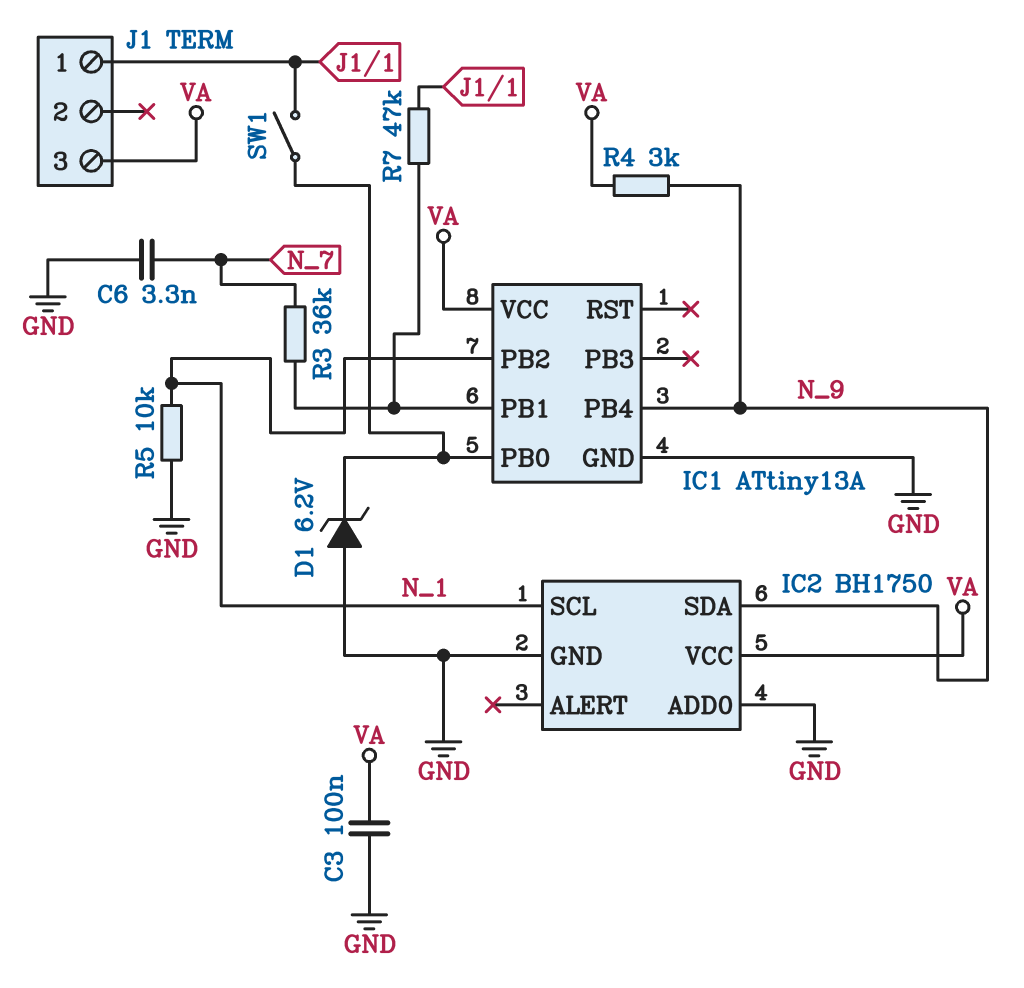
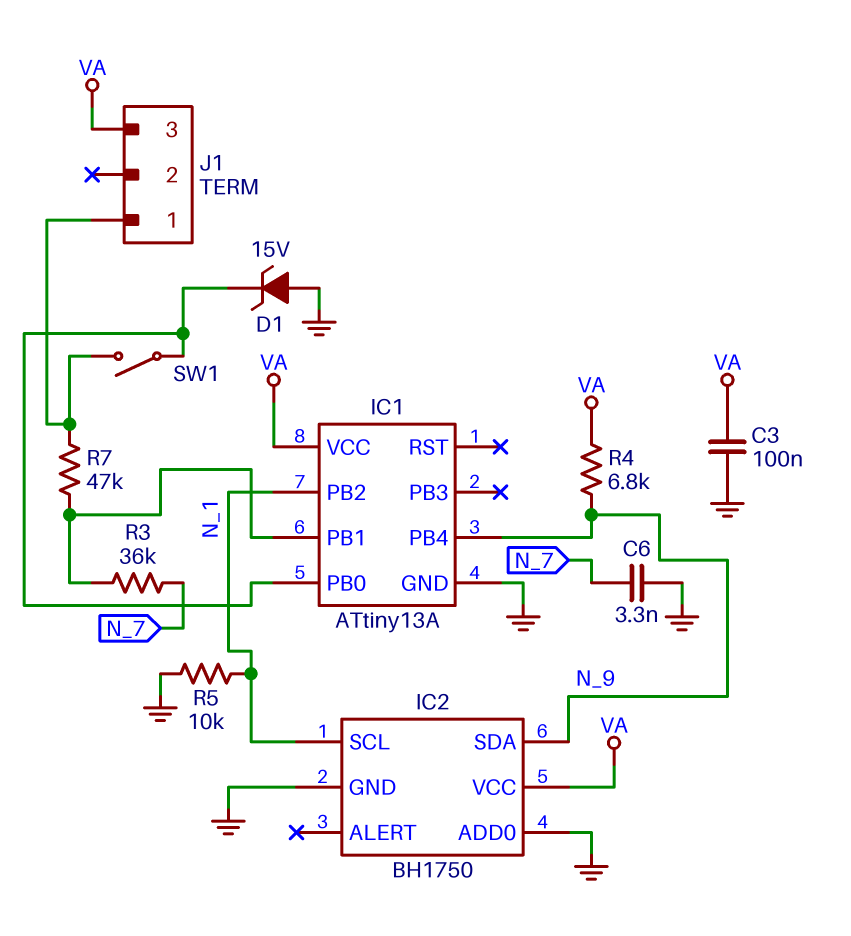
D1: zener 6.2V (A GND, K IC1/PB0) -> zener 15V (A GND, K IC1/PB0)
R4: 3k (N_9, VA) -> 6.8k (N_9, VA)

